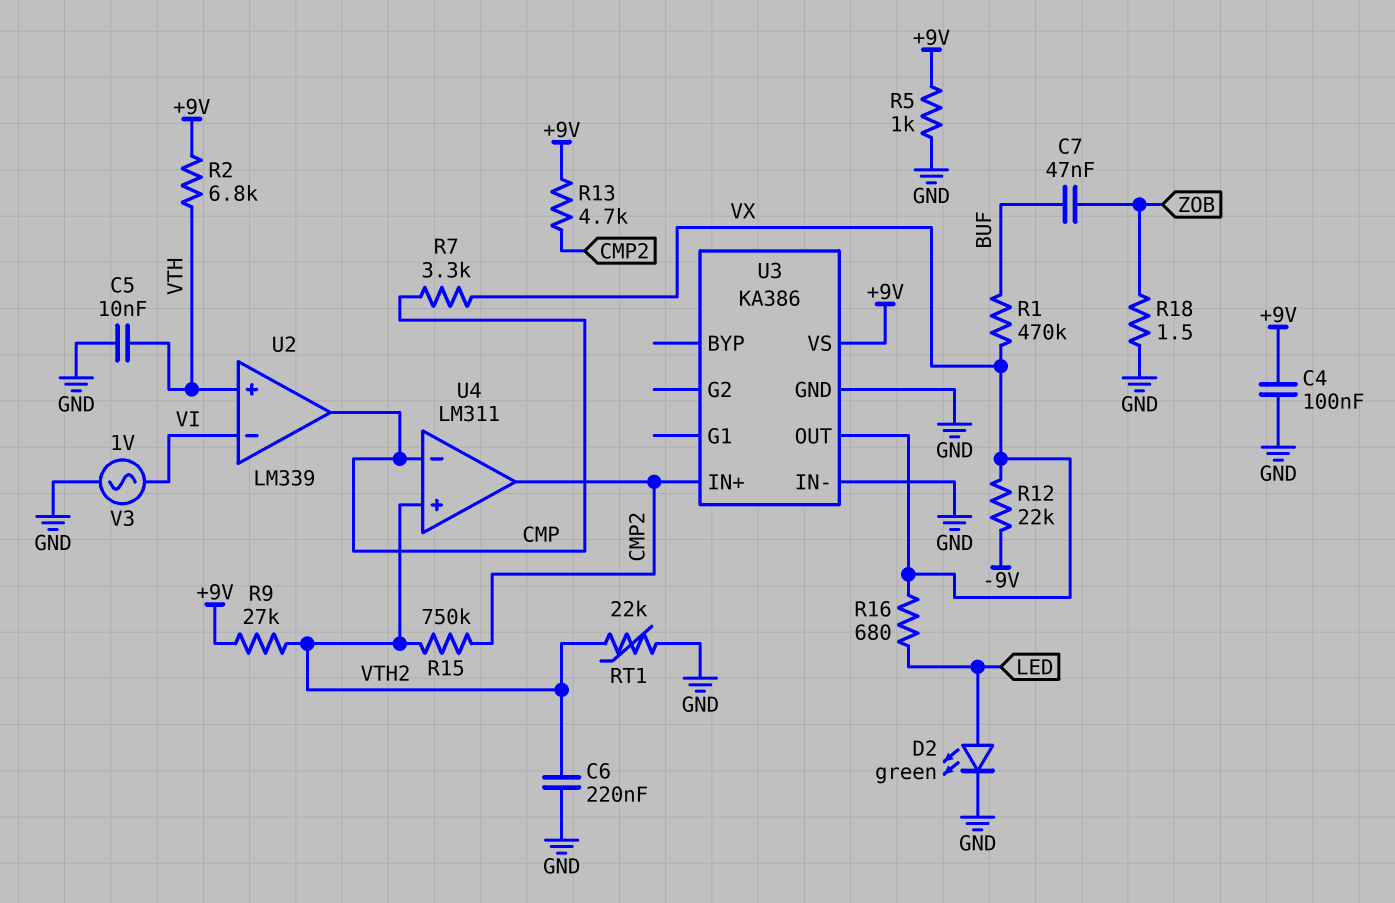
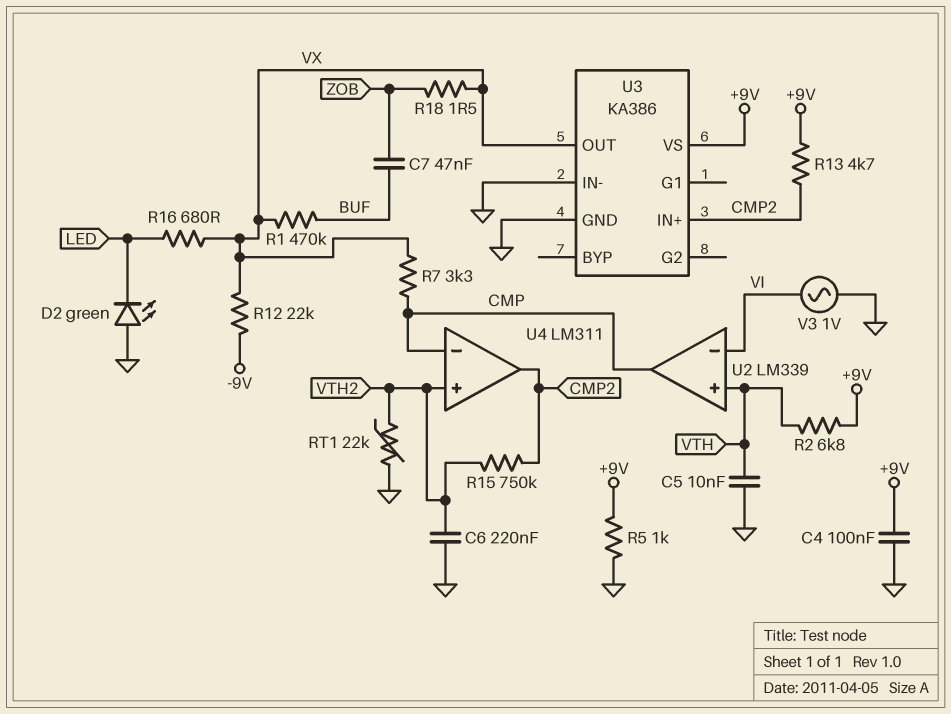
D2: LED green (A LED, K GND) -> LED green (A GND, K LED)
R9: 27k (+9V, VTH2) -> none
R18: 1.5 (GND, ZOB) -> 1.5 (VX, ZOB)

